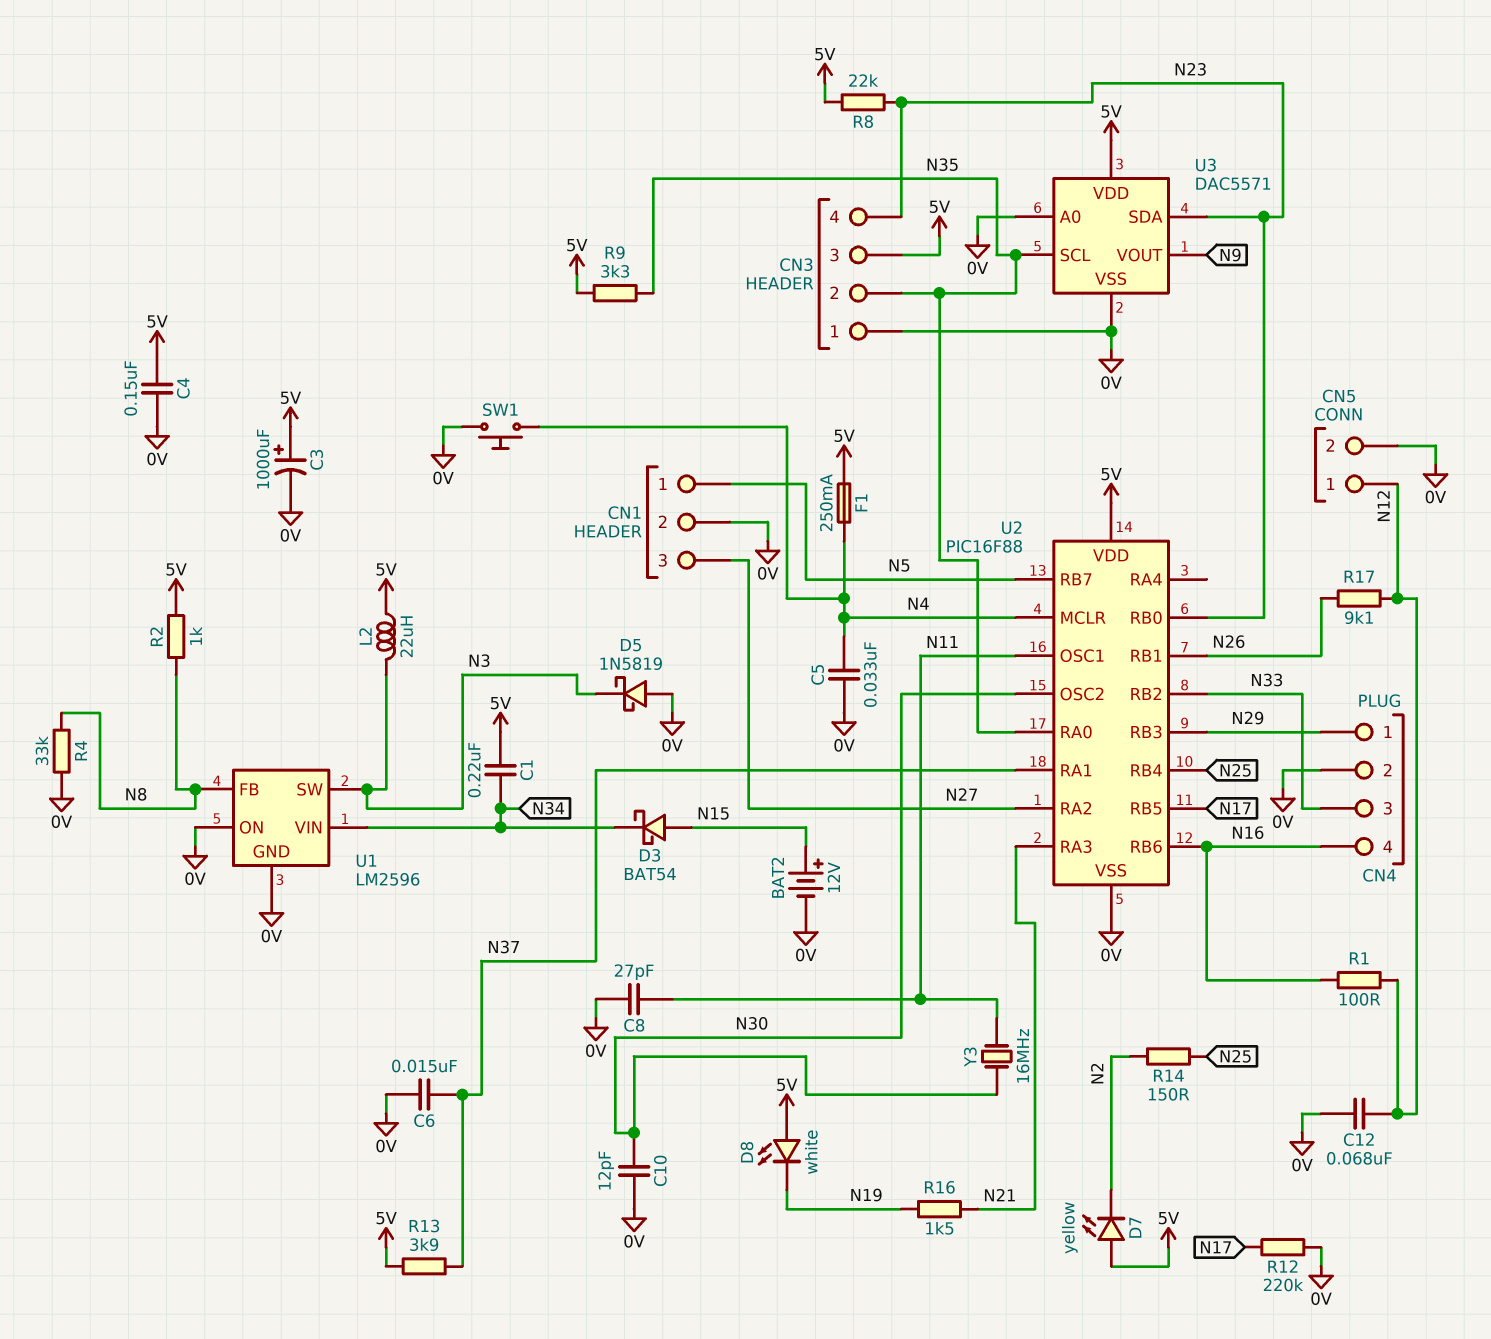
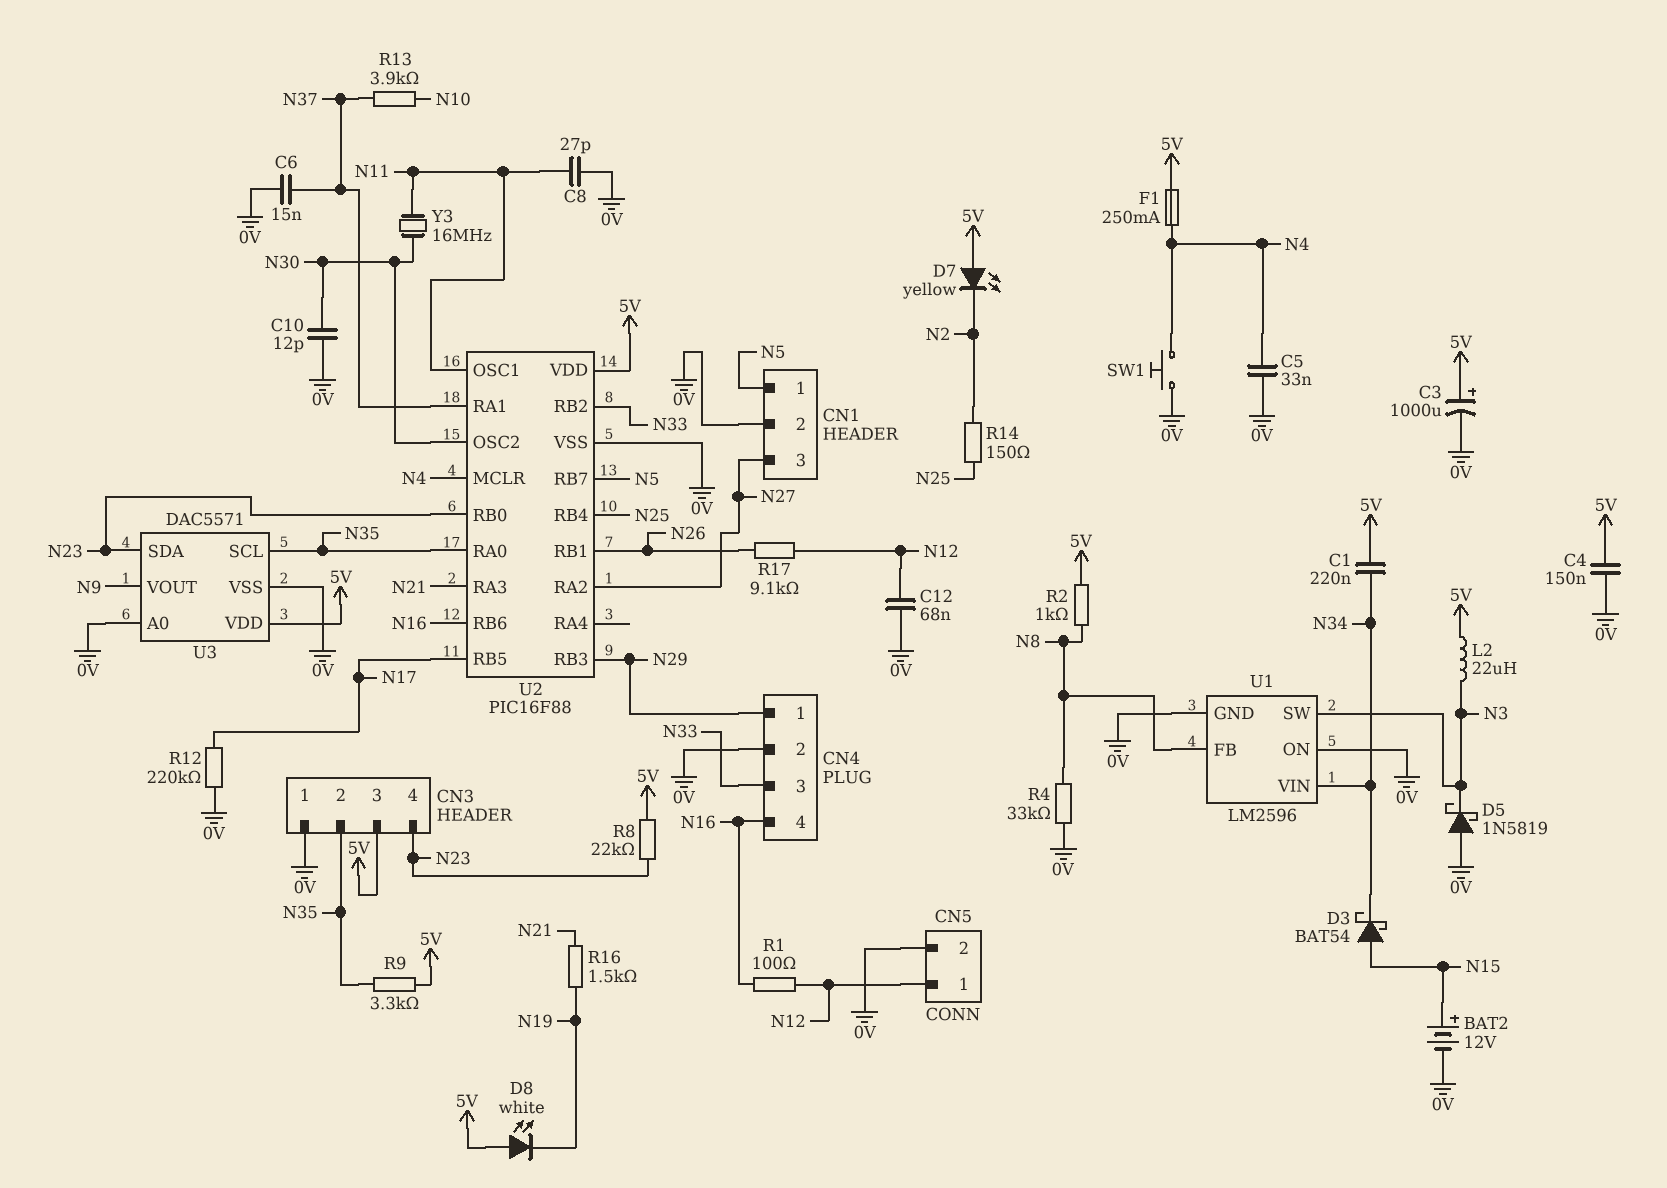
R13: 3.9k (5V, N37) -> 3.9k (N10, N37)

